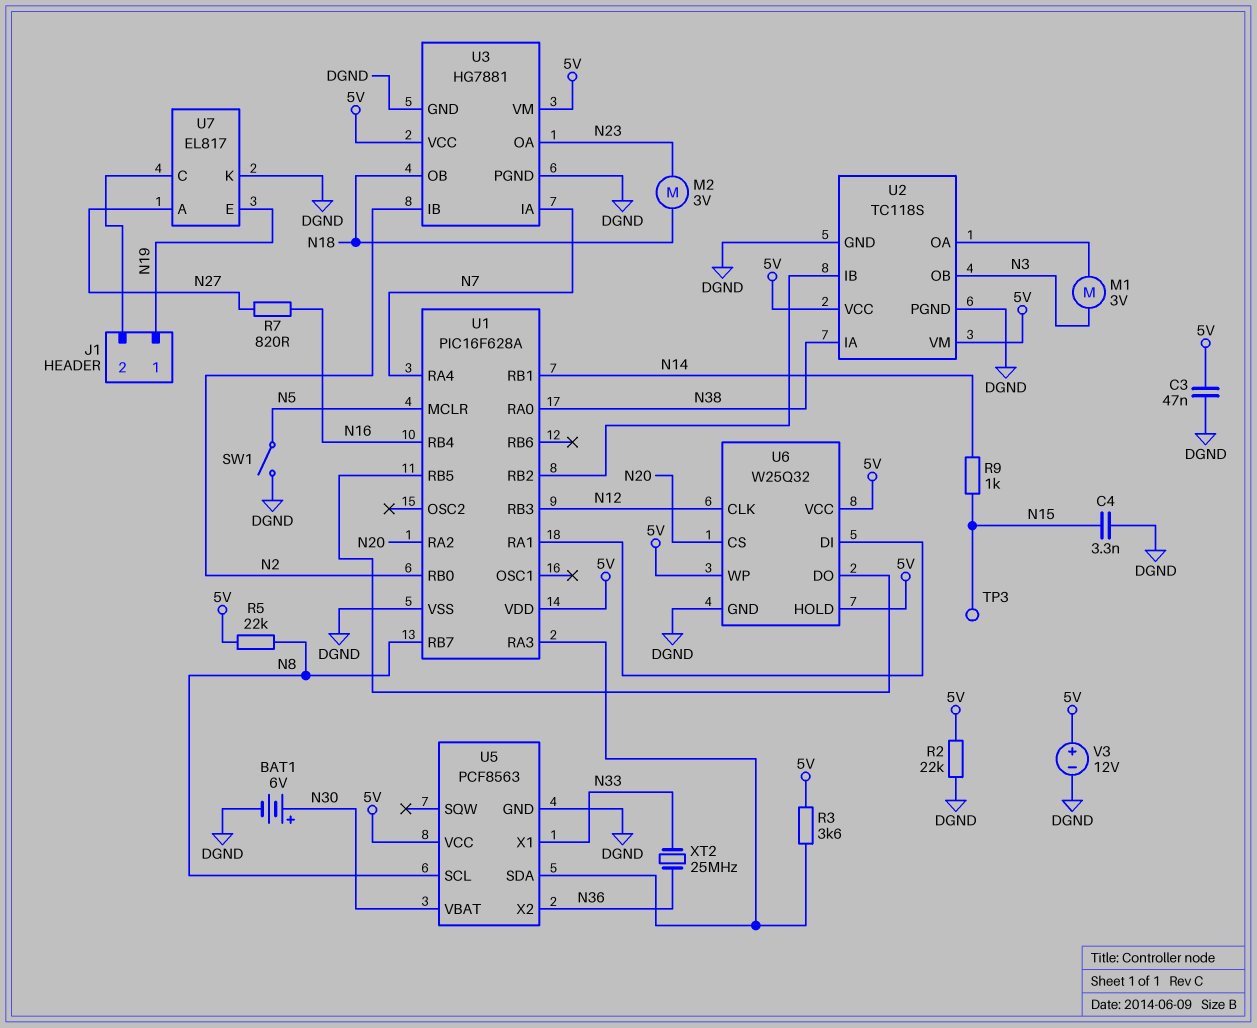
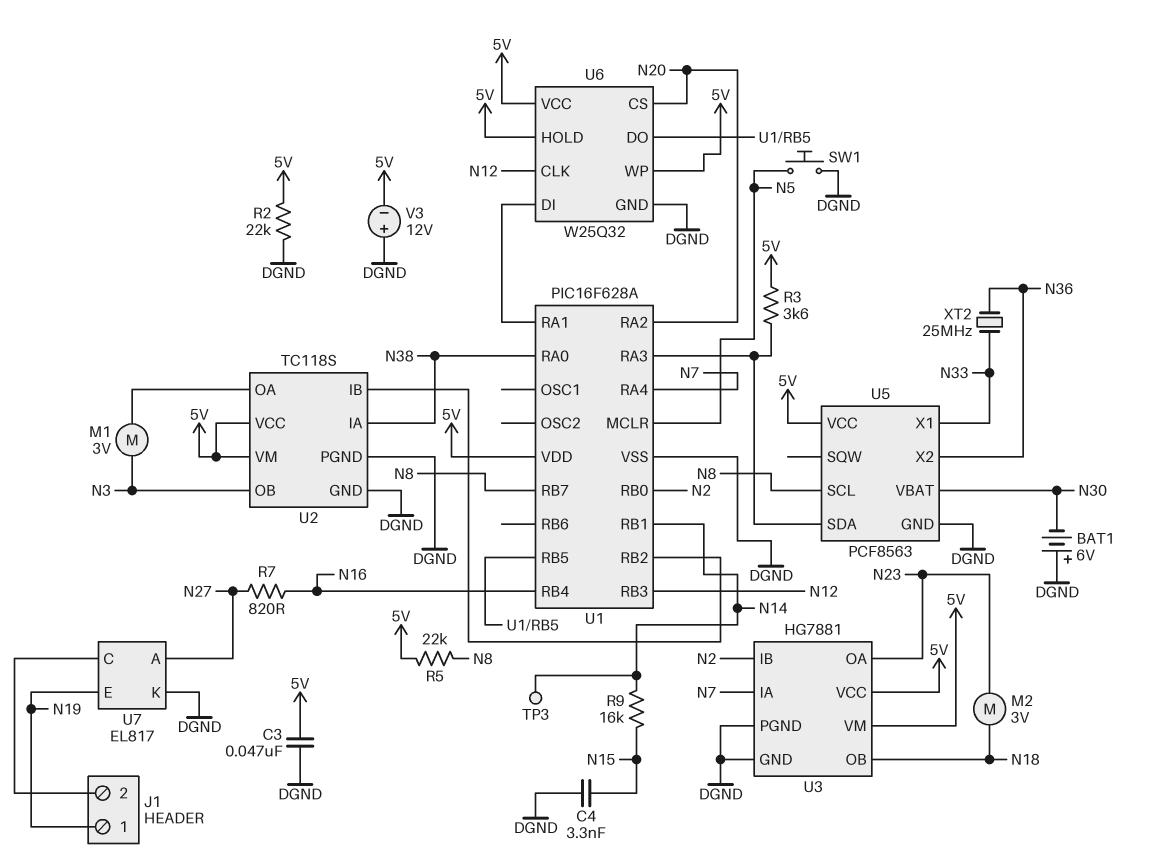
BAT1: 6V (plus N30, minus DGND) -> 6V (plus DGND, minus N30)
R9: 1k (N14, N15) -> 16k (N14, N15)
SW1: switch (DGND, N5) -> button (DGND, N5)
TP3: test point (N15) -> test point (N14)
V3: 12V (plus 5V, minus DGND) -> 12V (plus DGND, minus 5V)

